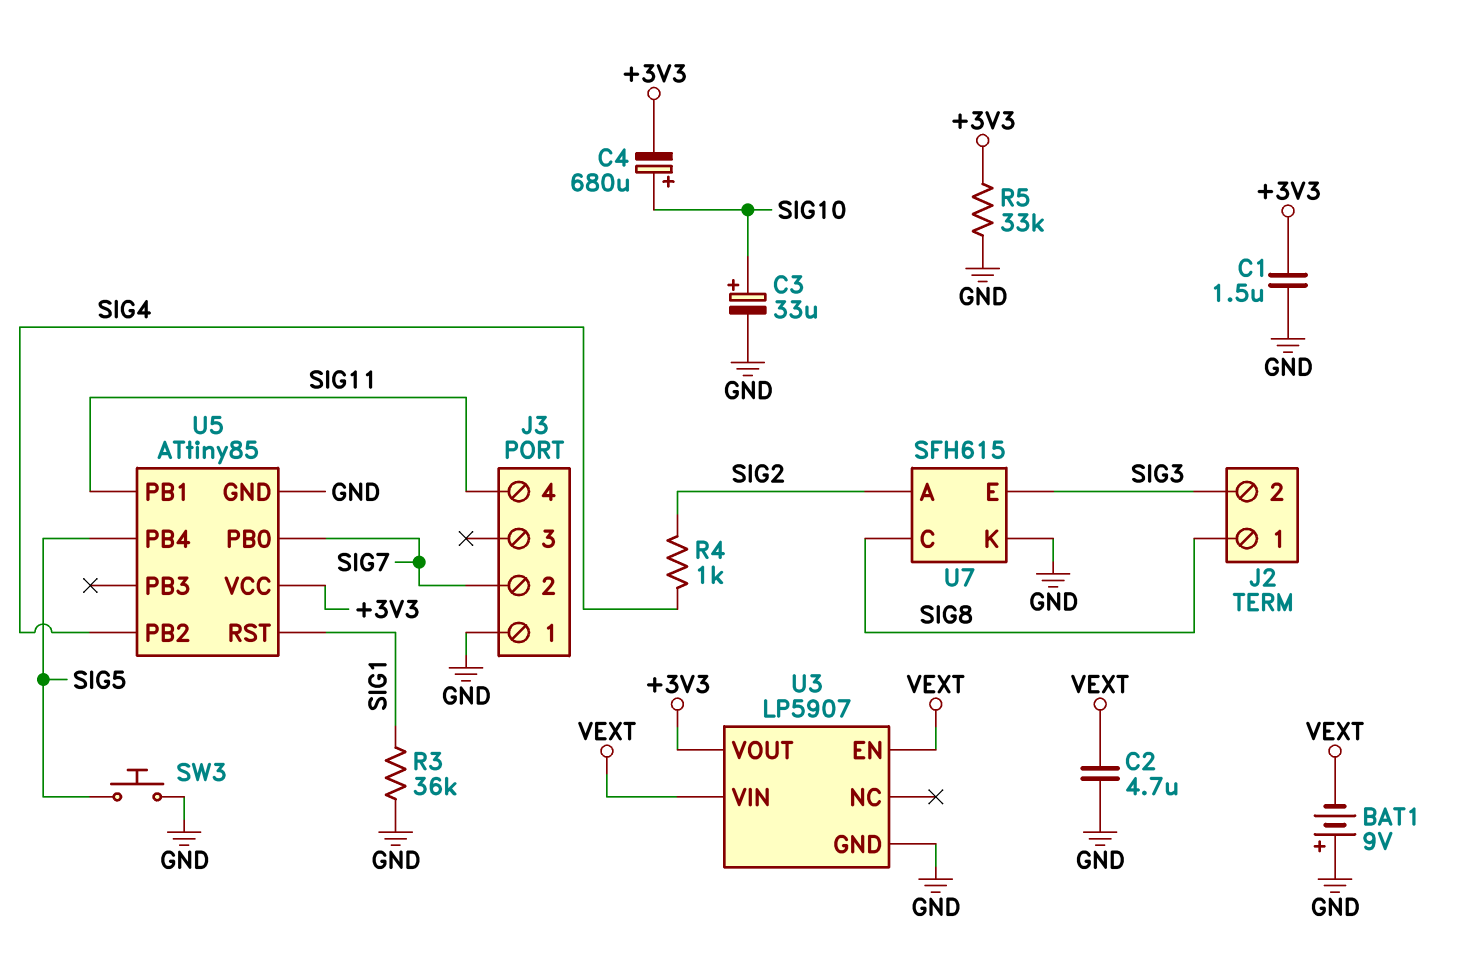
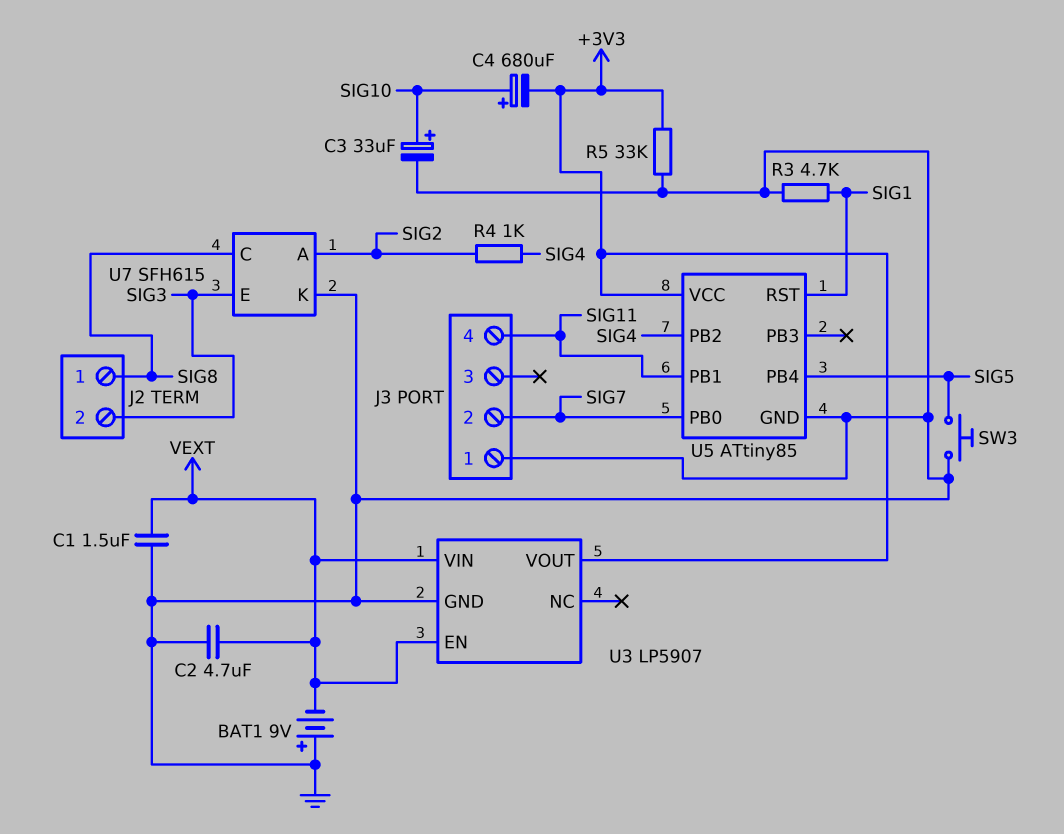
C1: 1.5uF (+3V3, GND) -> 1.5uF (GND, VEXT)
R3: 36k (GND, SIG1) -> 4.7k (GND, SIG1)

